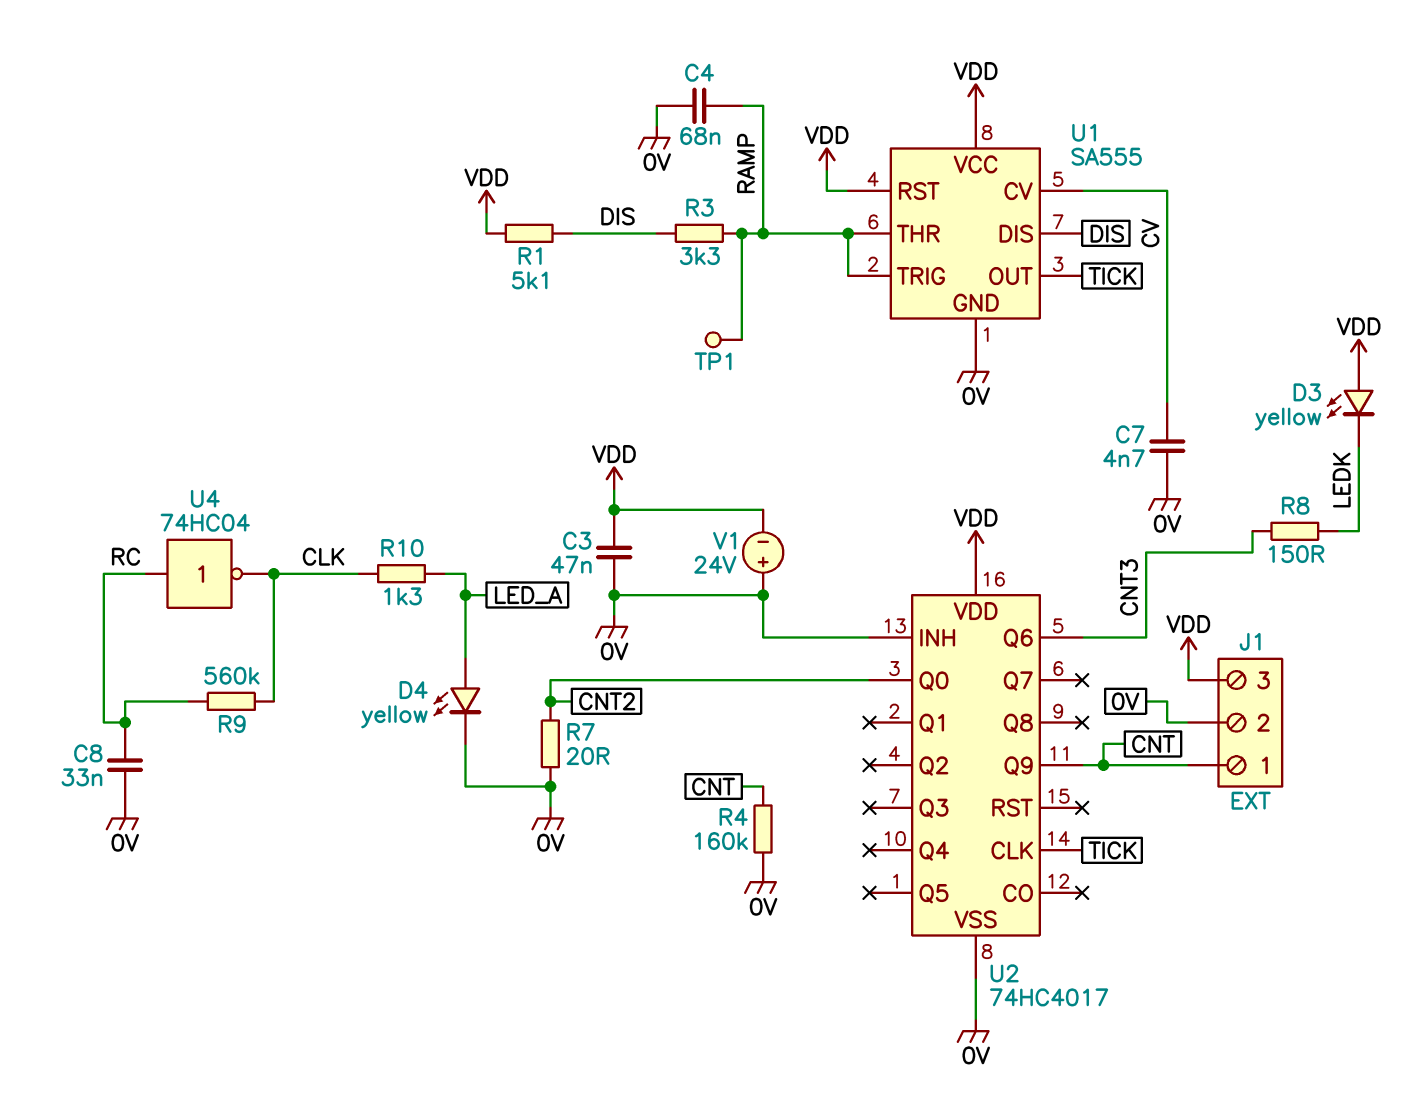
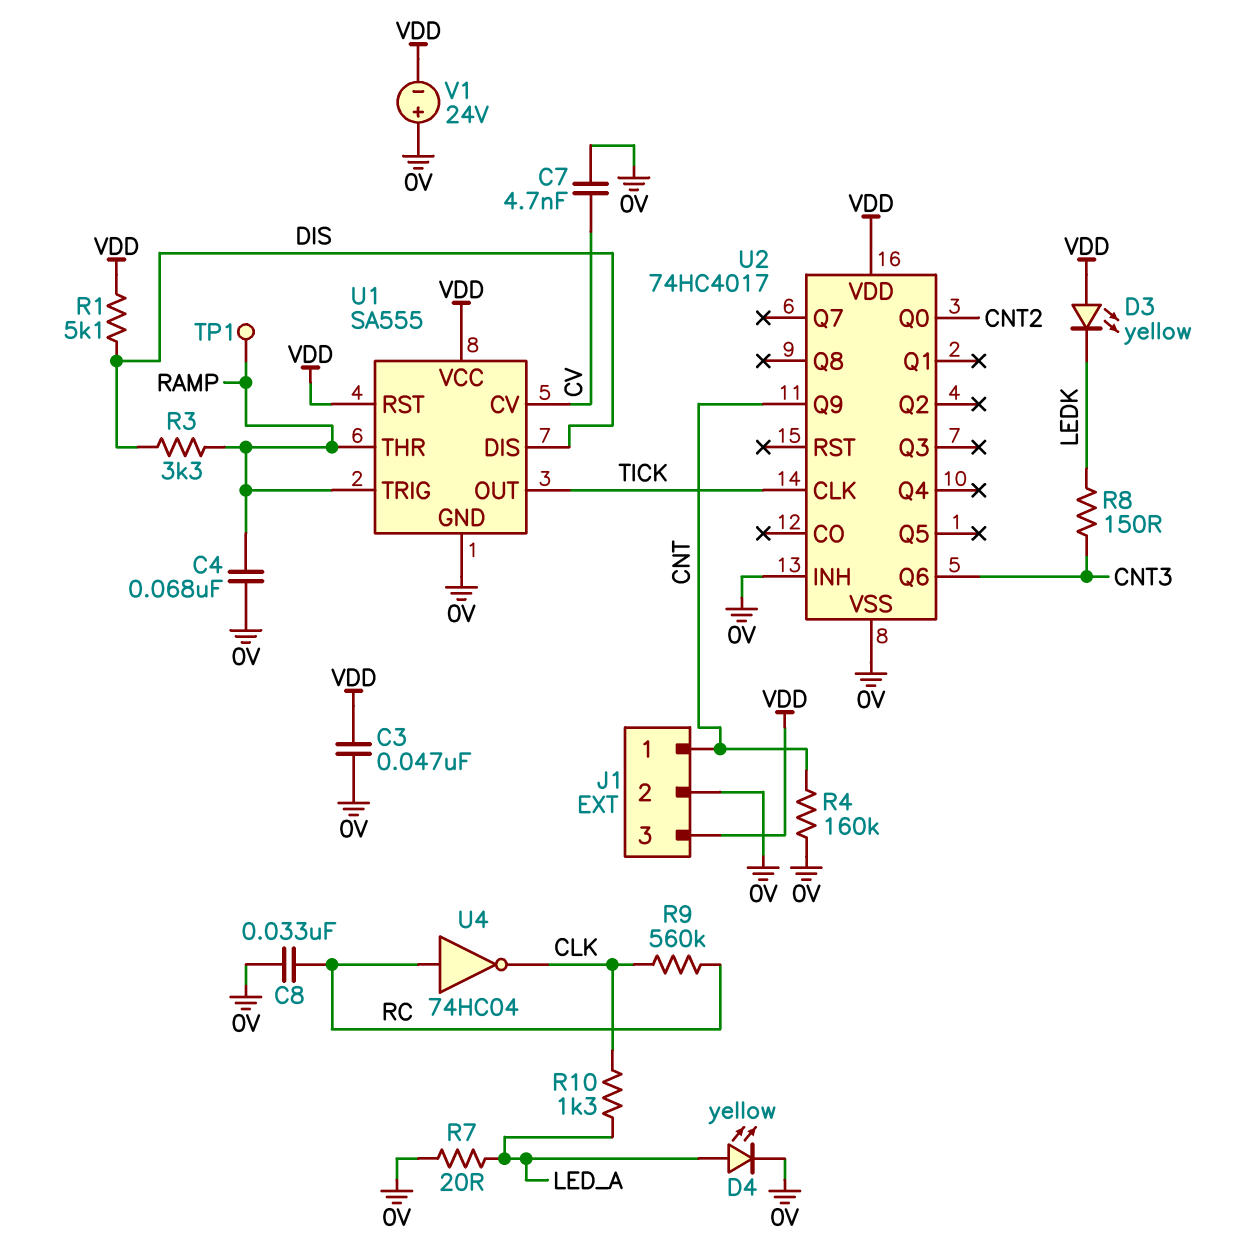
R7: 20 (0V, CNT2) -> 20 (0V, LED_A)

